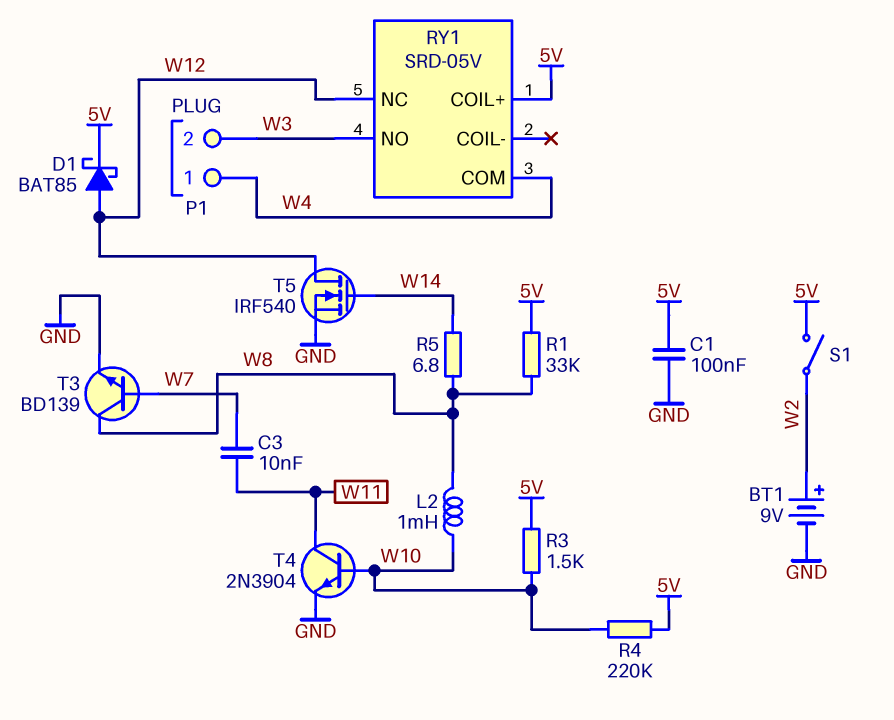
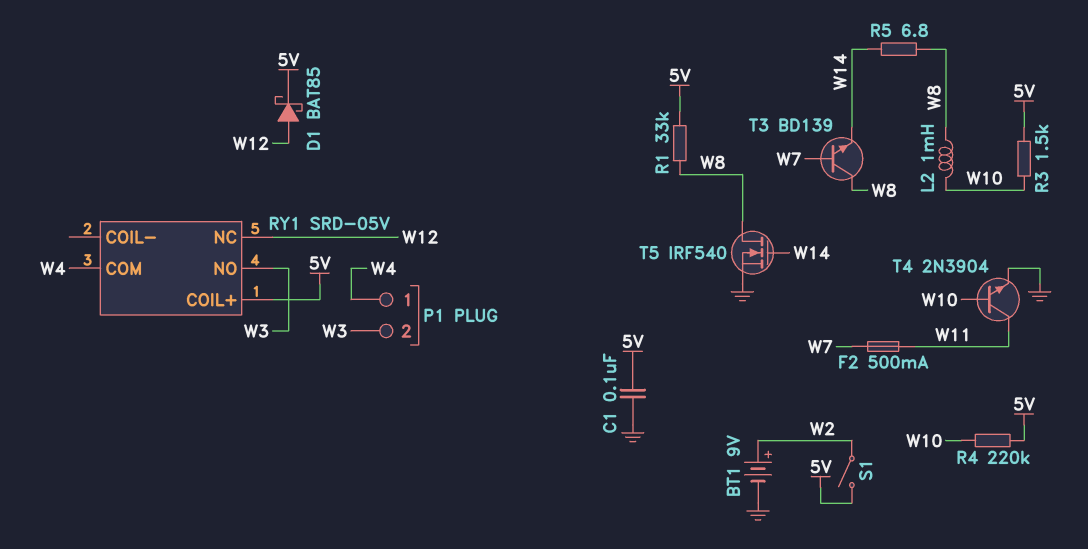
C3: 10nF (W7, W11) -> none
F2: none -> 500mA (W7, W11)
T3: NPN BD139 (B W7, C W8, E GND) -> NPN BD139 (B W7, C W8, E W14)
T5: NMOS IRF540 (G W14, D W12, S GND) -> NMOS IRF540 (G W14, D W8, S GND)

